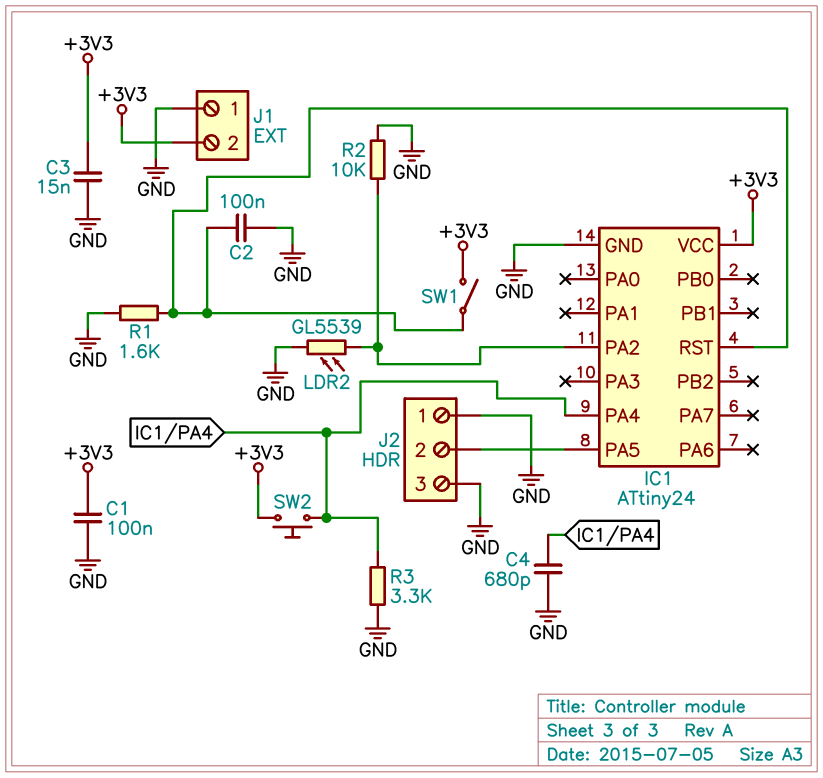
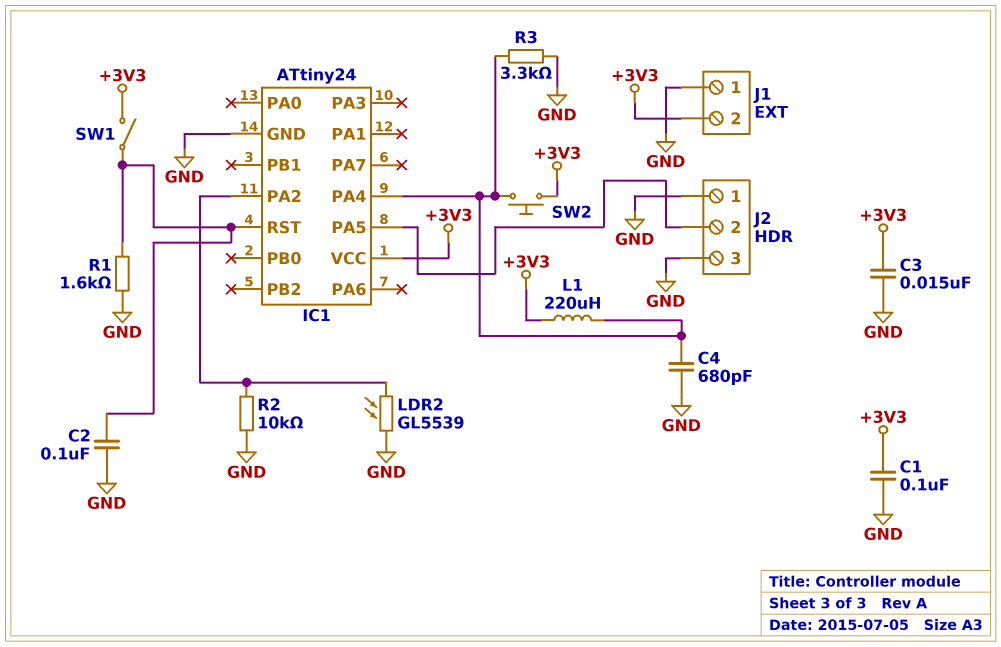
L1: none -> 220uH (+3V3, IC1/PA4)

